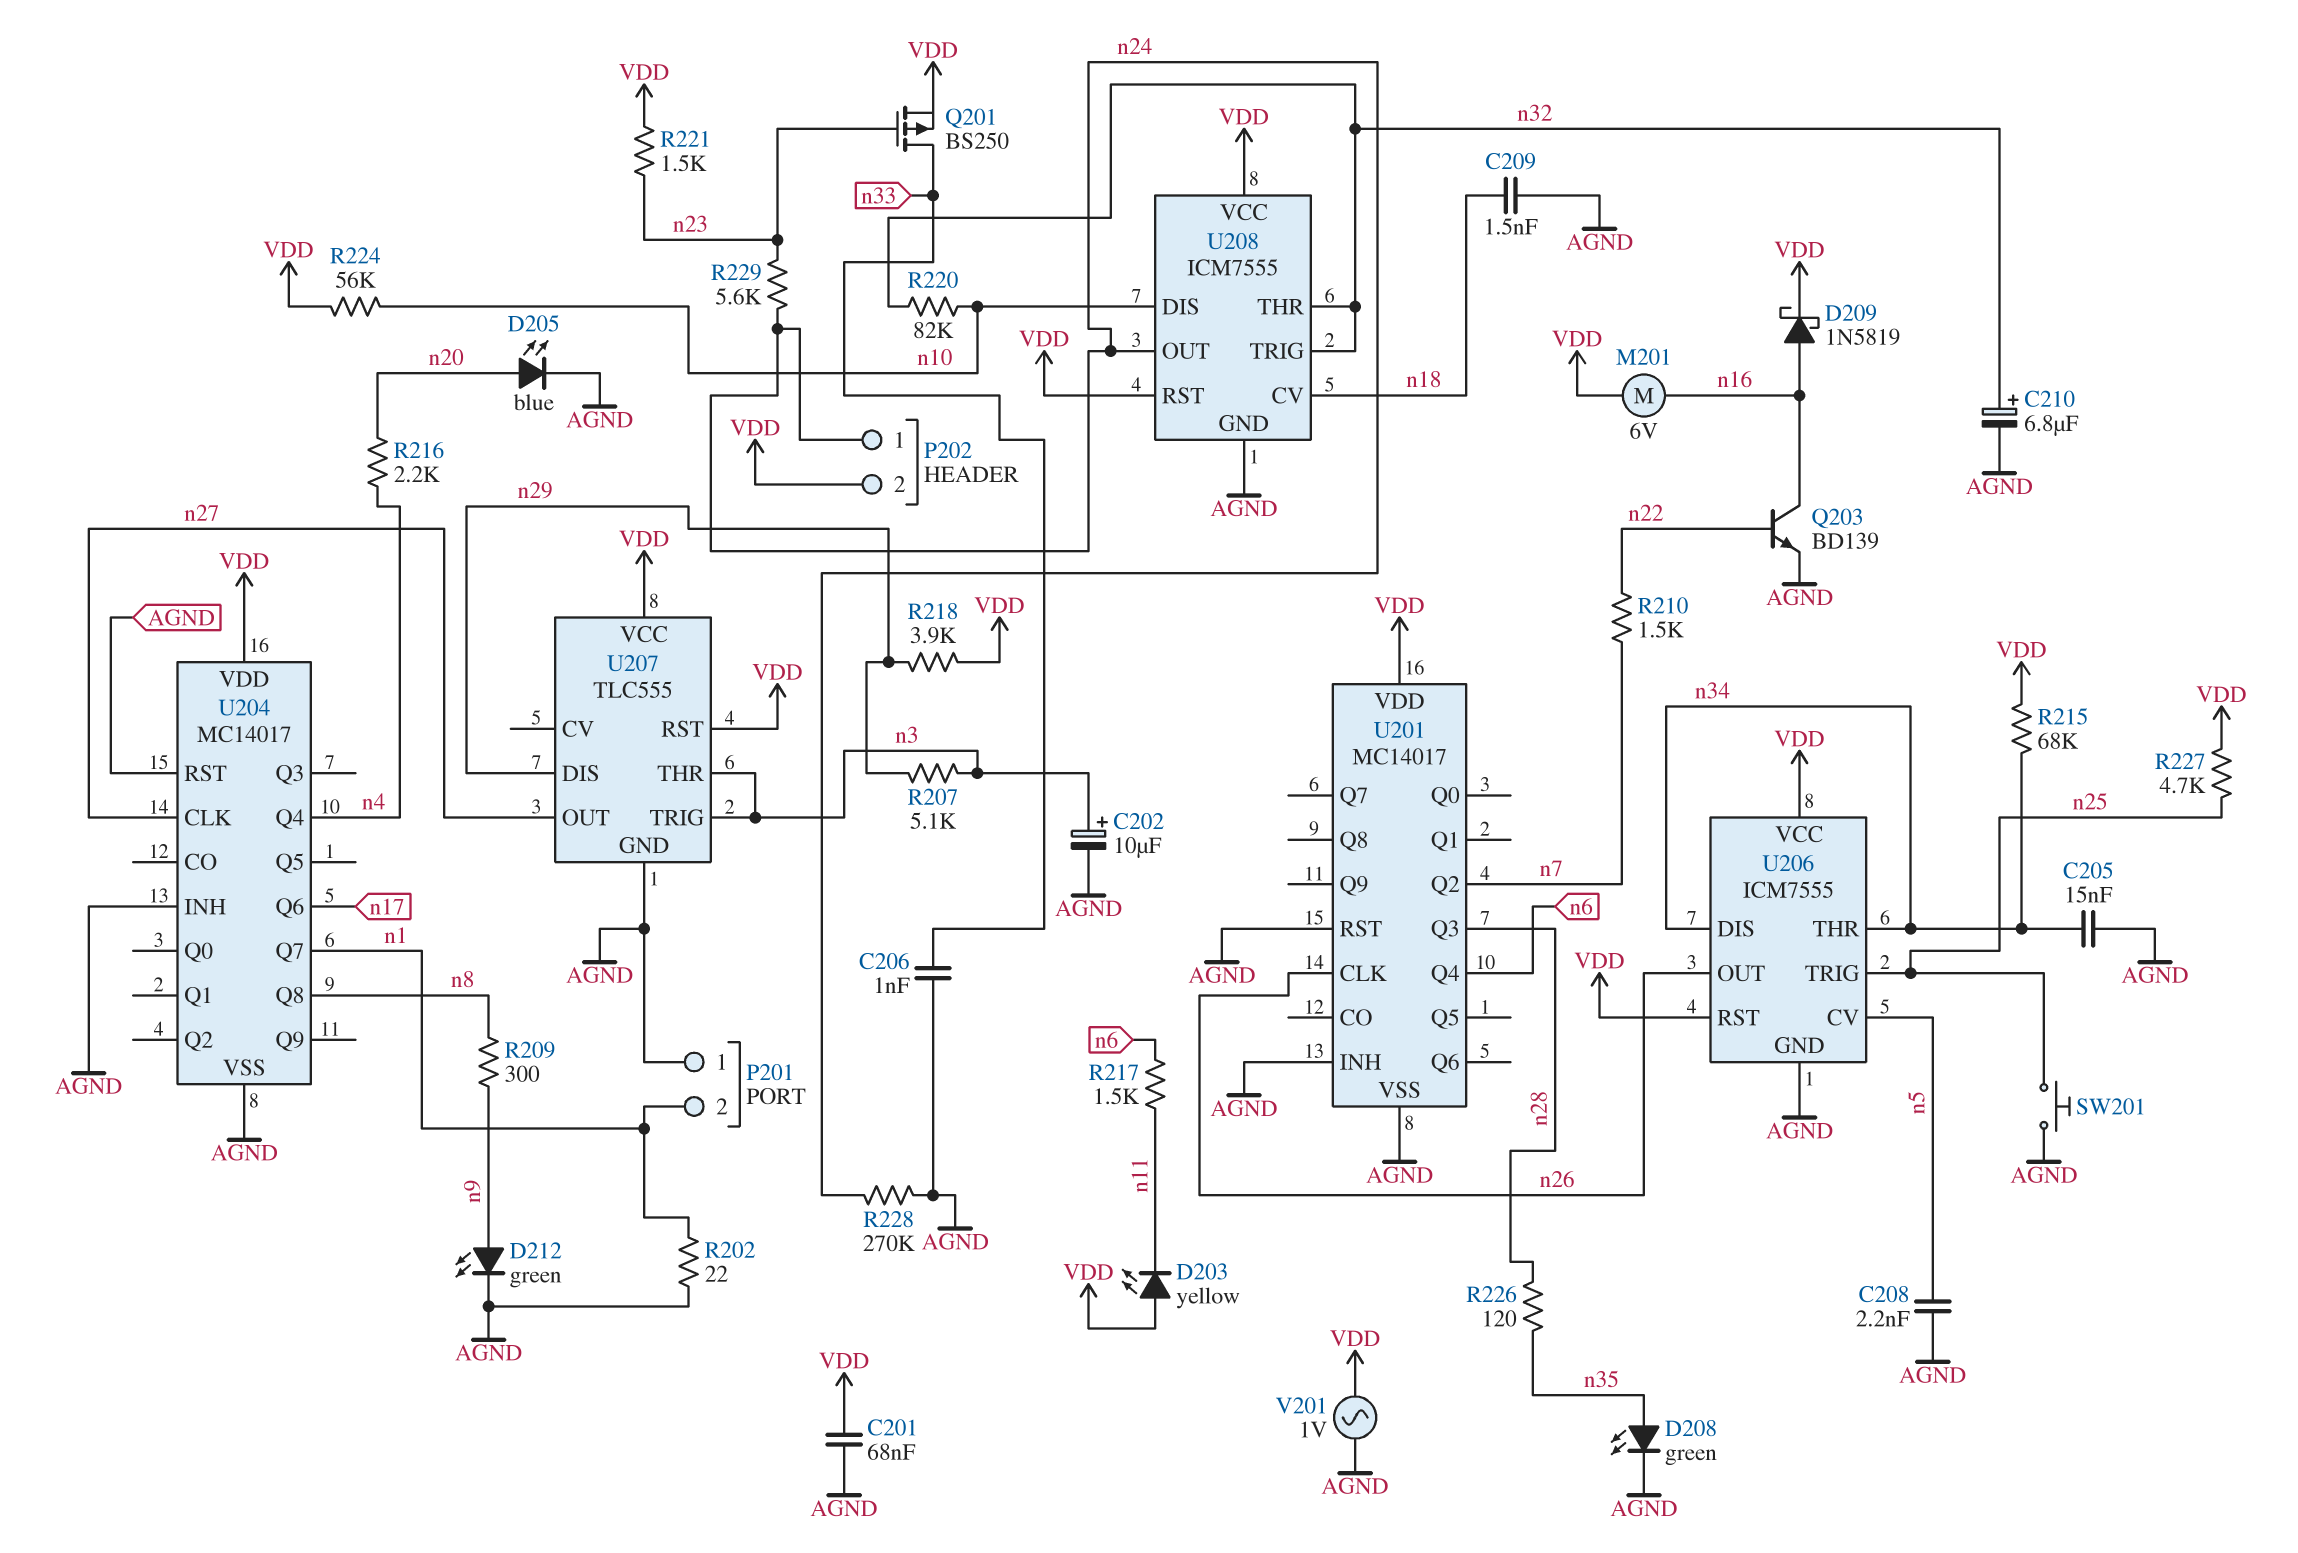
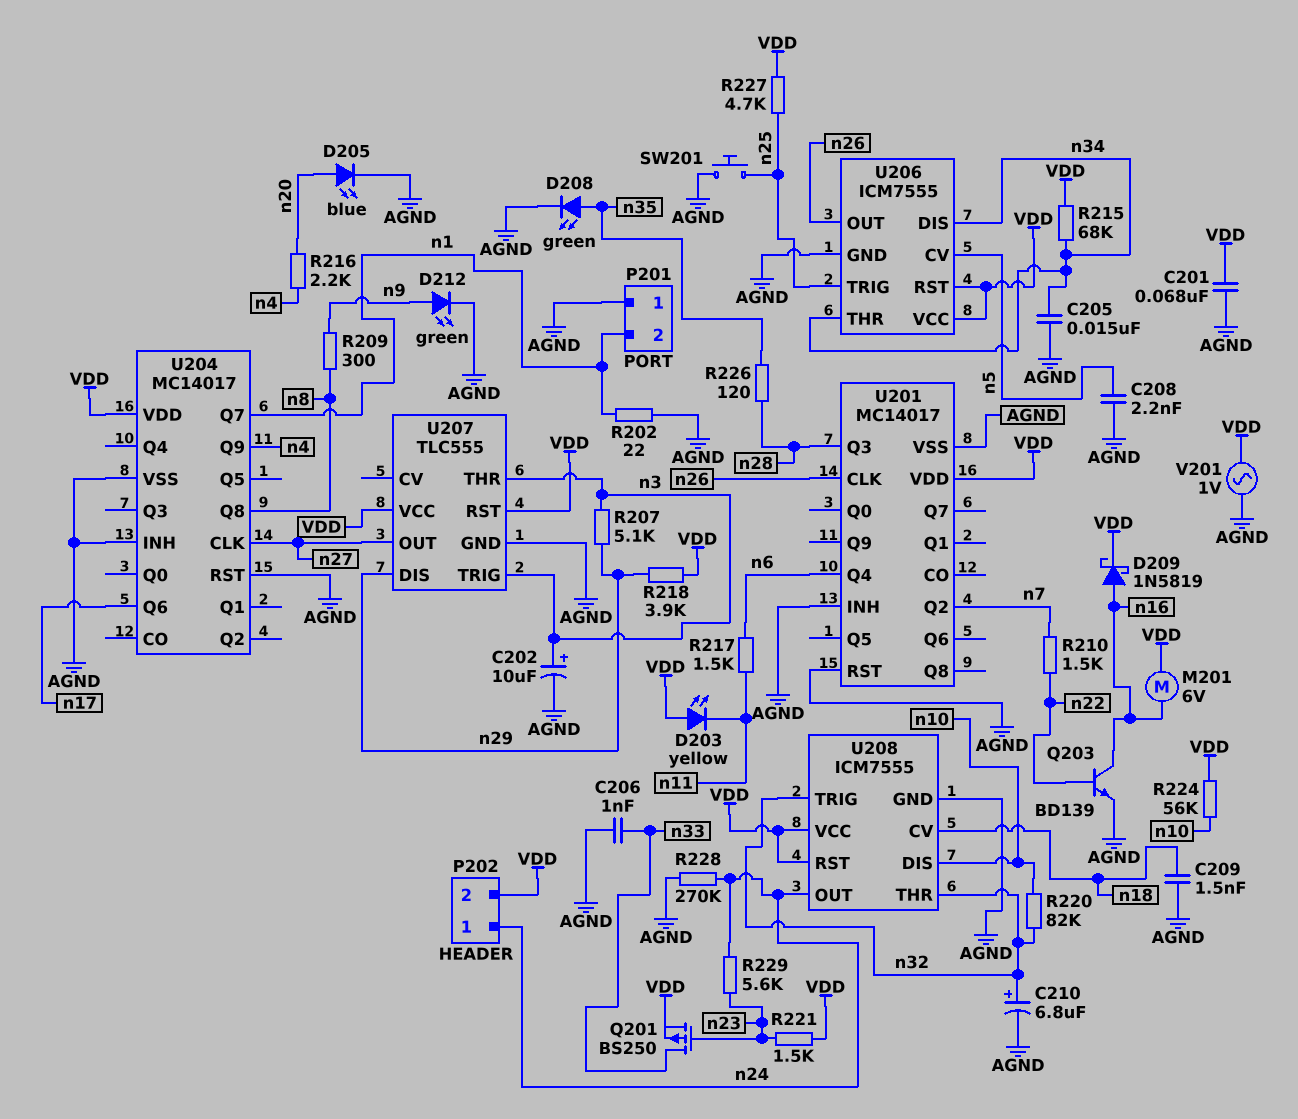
U204 pin Q4: n4 -> none
U204 pin Q9: none -> n4

